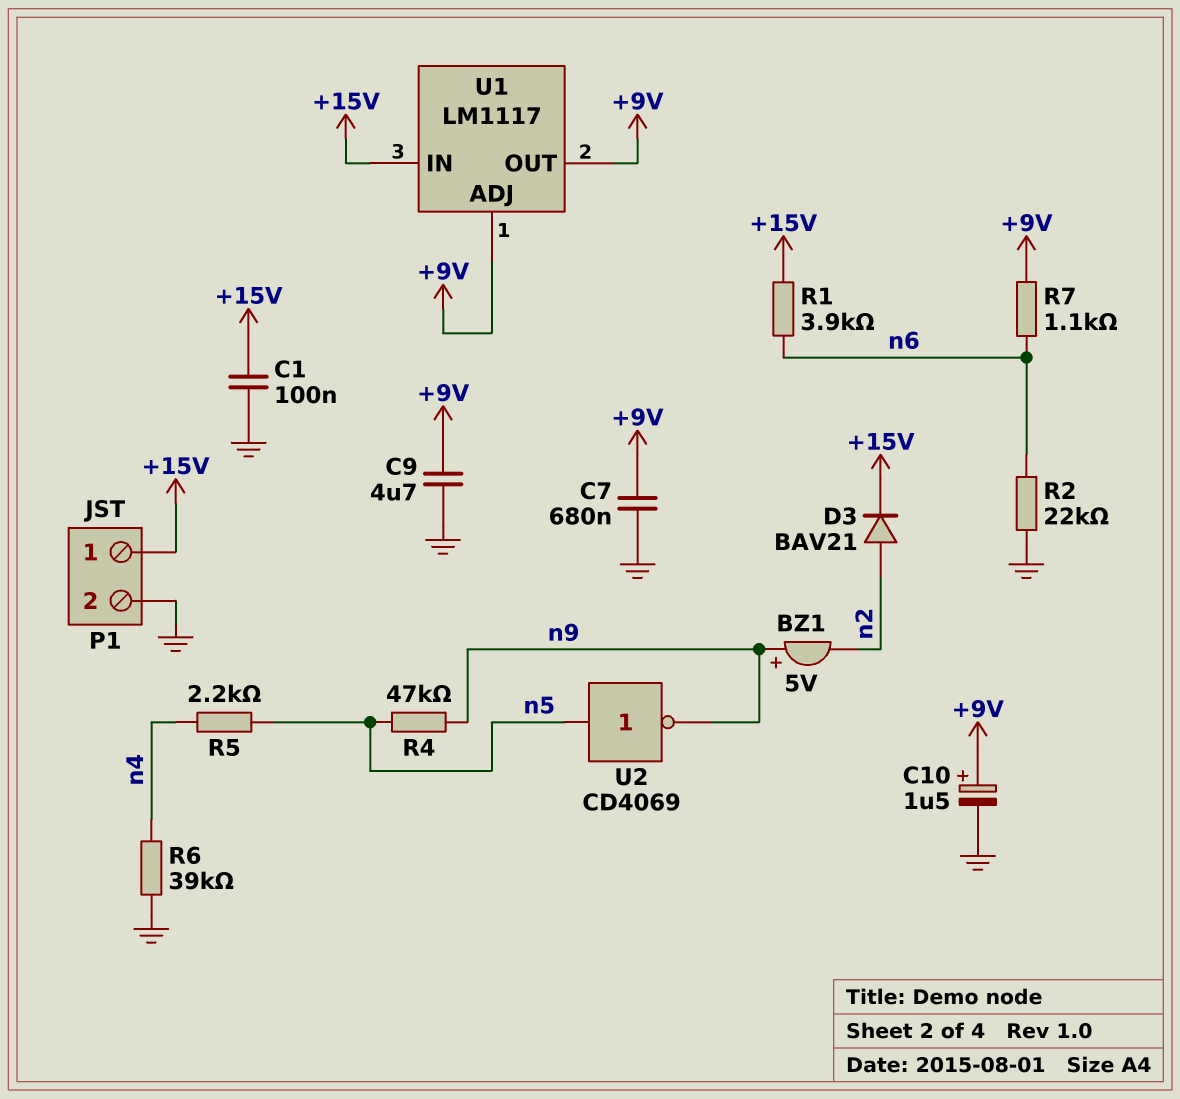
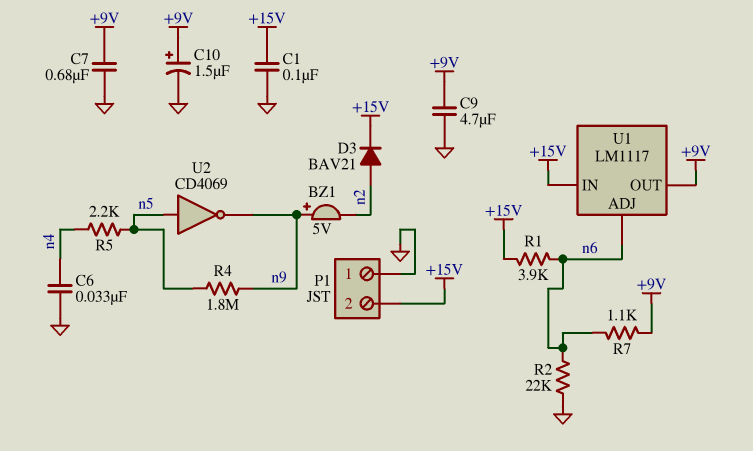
C6: none -> 33nF (GND, n4)
P1 pin 1: +15V -> GND
P1 pin 2: GND -> +15V
R4: 47k (n5, n9) -> 1.8M (n5, n9)
R6: 39k (GND, n4) -> none
U1 pin ADJ: +9V -> n6

